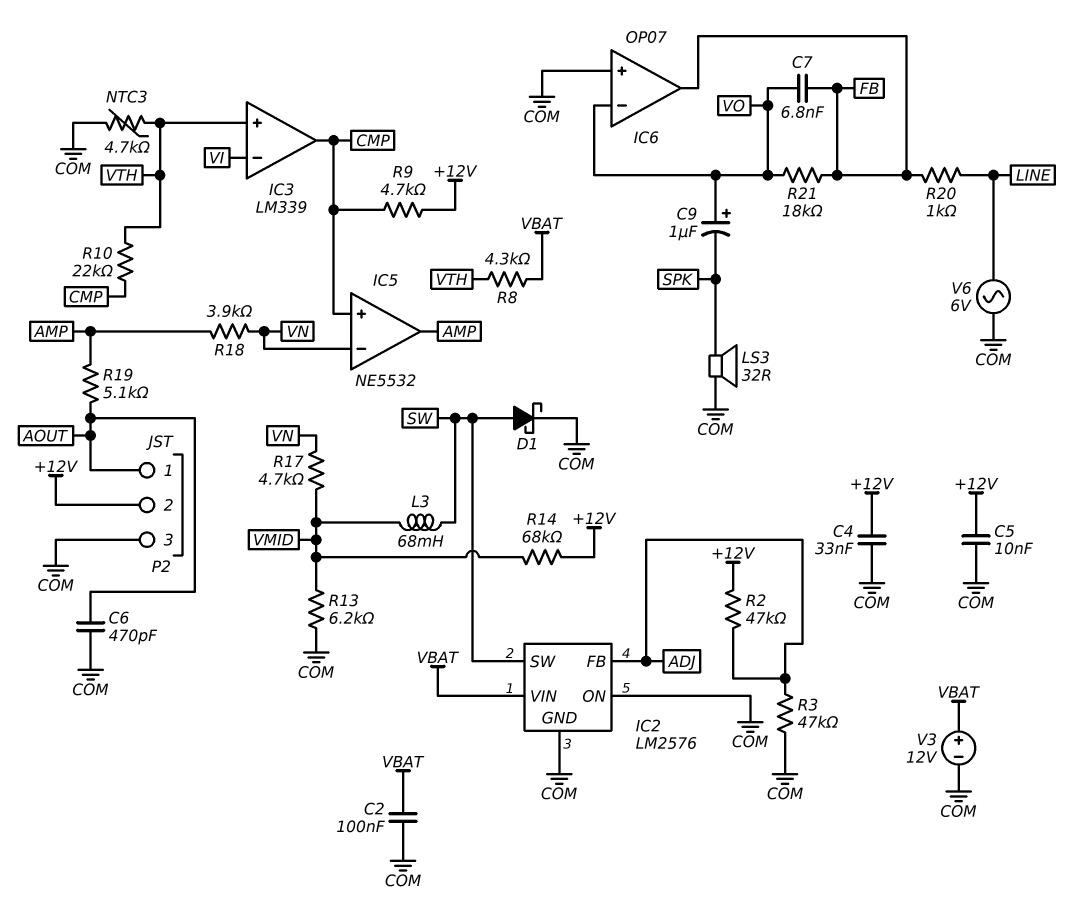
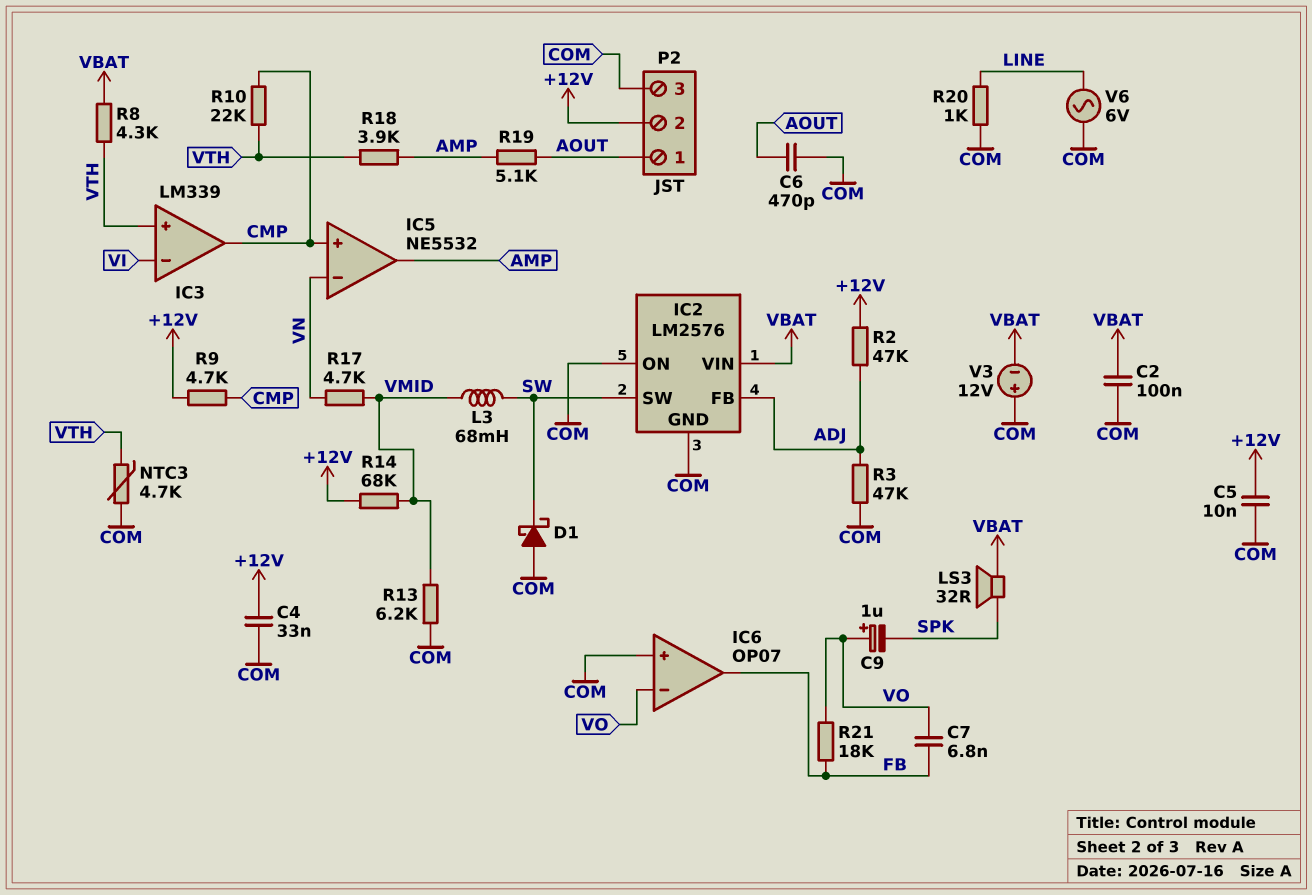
D1: schottky (A SW, K COM) -> schottky (A COM, K SW)
LS3: speaker 32R (COM, SPK) -> speaker 32R (SPK, VBAT)
R18: 3.9k (AMP, VN) -> 3.9k (AMP, VTH)
R20: 1k (FB, LINE) -> 1k (COM, LINE)
V3: 12V (plus VBAT, minus COM) -> 12V (plus COM, minus VBAT)

